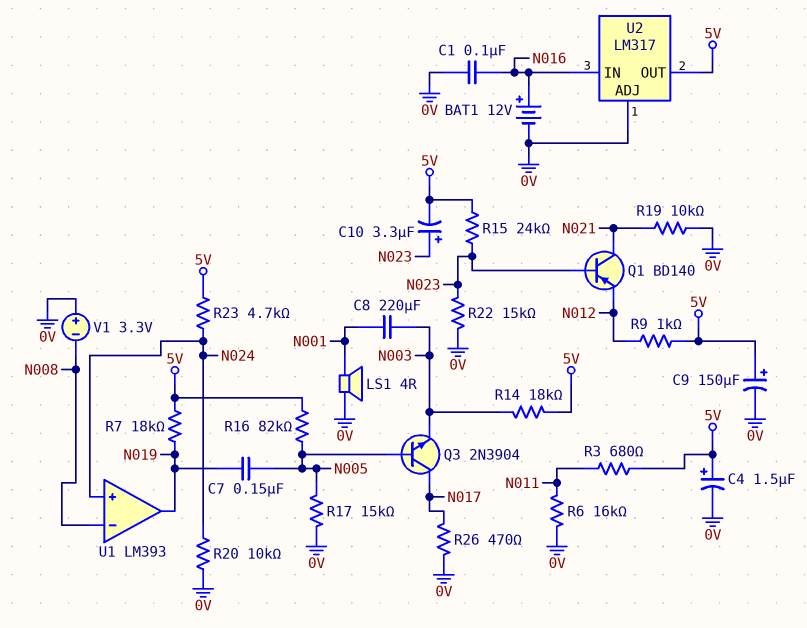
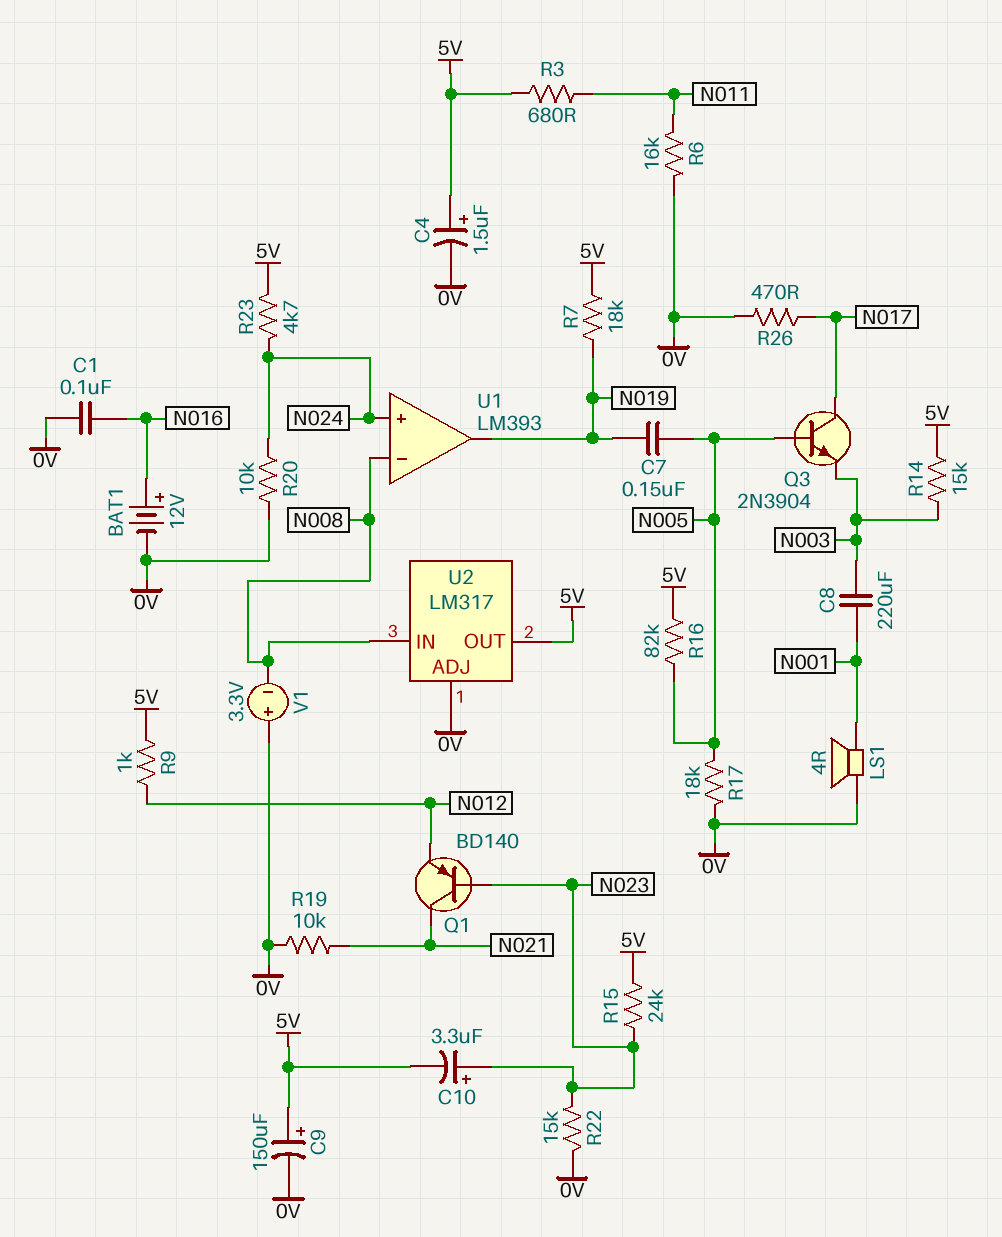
R14: 18k (5V, N003) -> 15k (5V, N003)
R17: 15k (0V, N005) -> 18k (0V, N005)
U2 pin IN: N016 -> N008

